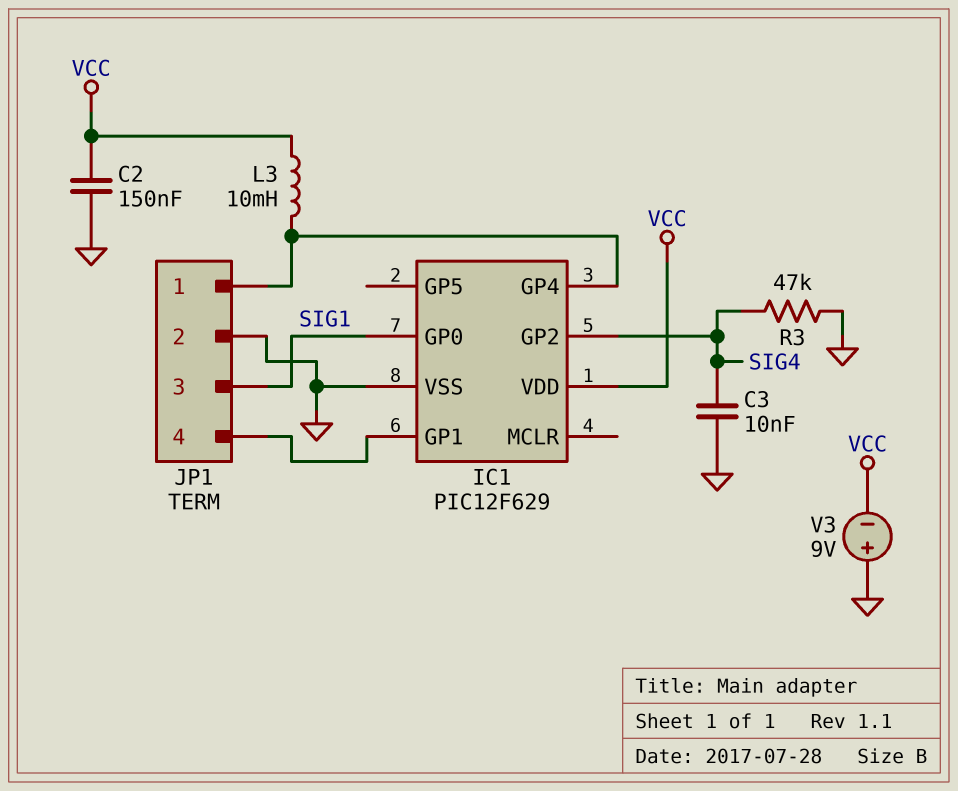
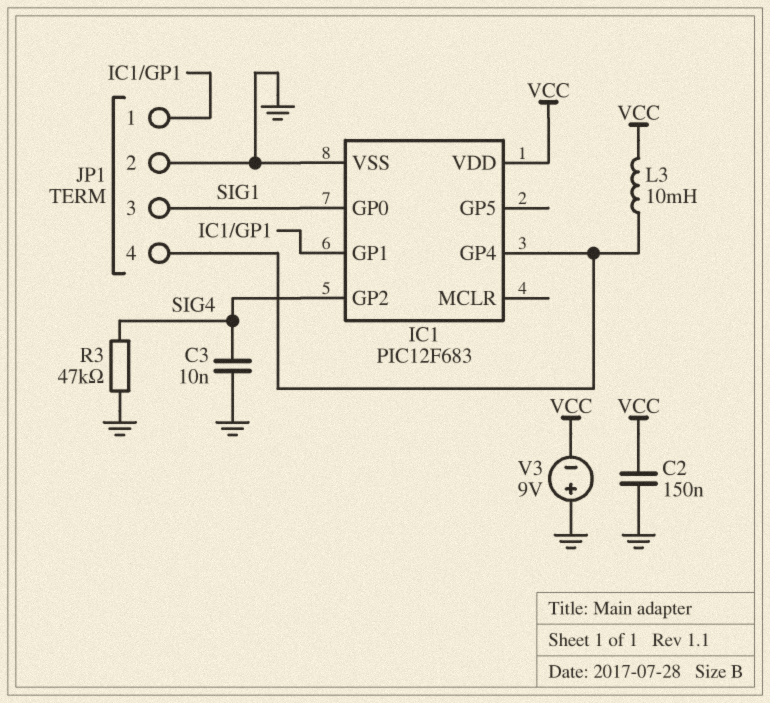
IC1: PIC12F629 -> PIC12F683
JP1 pin 1: IC1/GP4 -> IC1/GP1
JP1 pin 4: IC1/GP1 -> IC1/GP4

